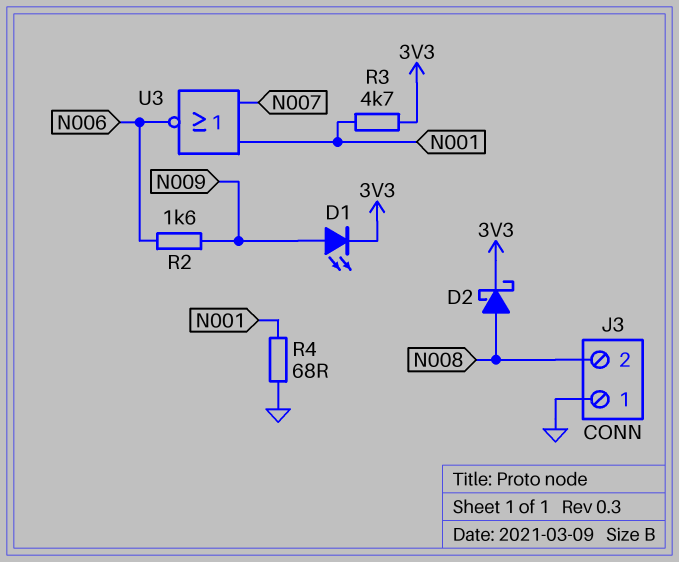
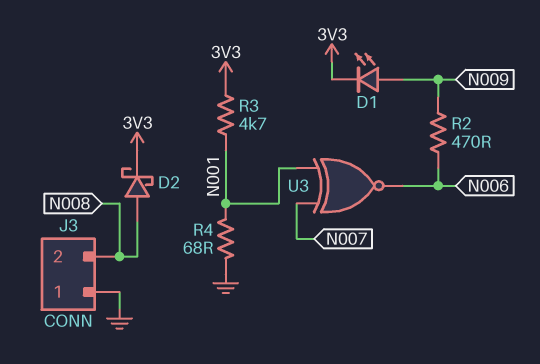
R2: 1.6k (N006, N009) -> 470 (N006, N009)
U3: NOR (in N001, in N007, out N006) -> XNOR (in N001, in N007, out N006)

